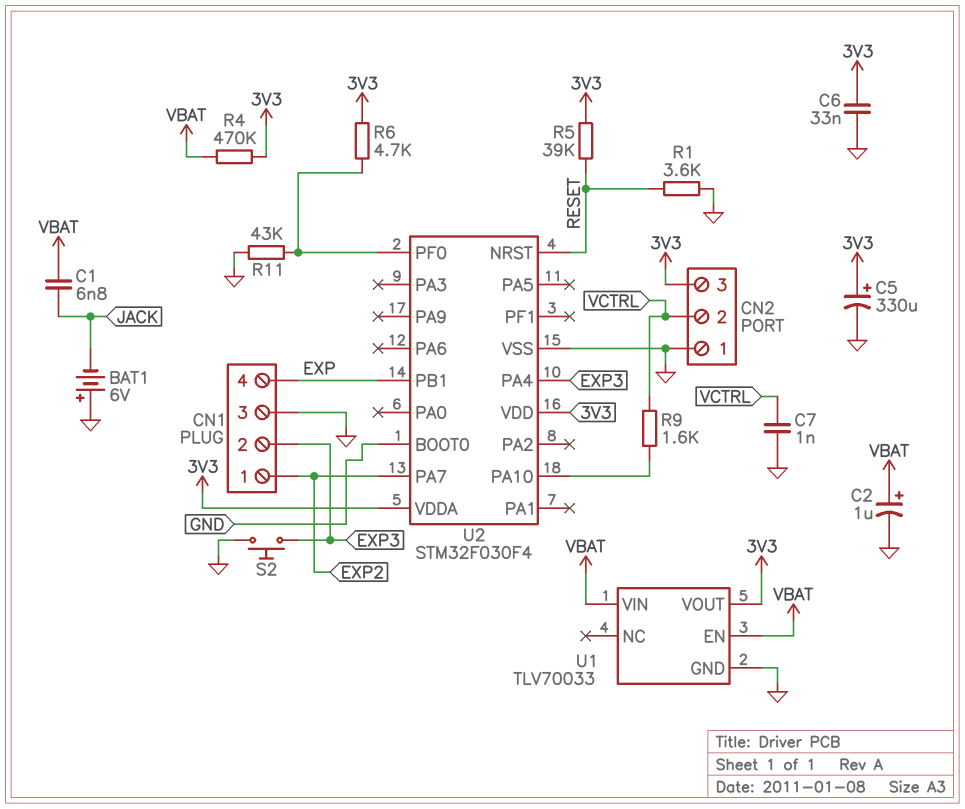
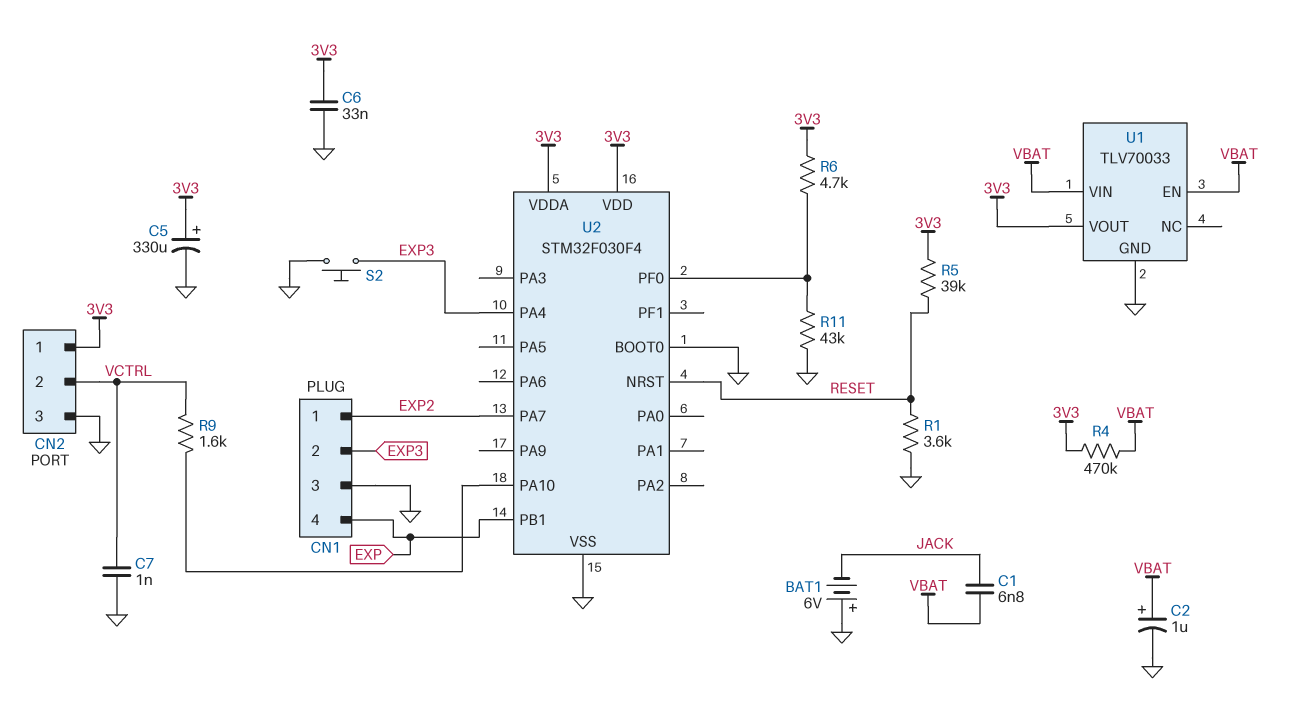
CN2 pin 1: GND -> 3V3
CN2 pin 3: 3V3 -> GND

